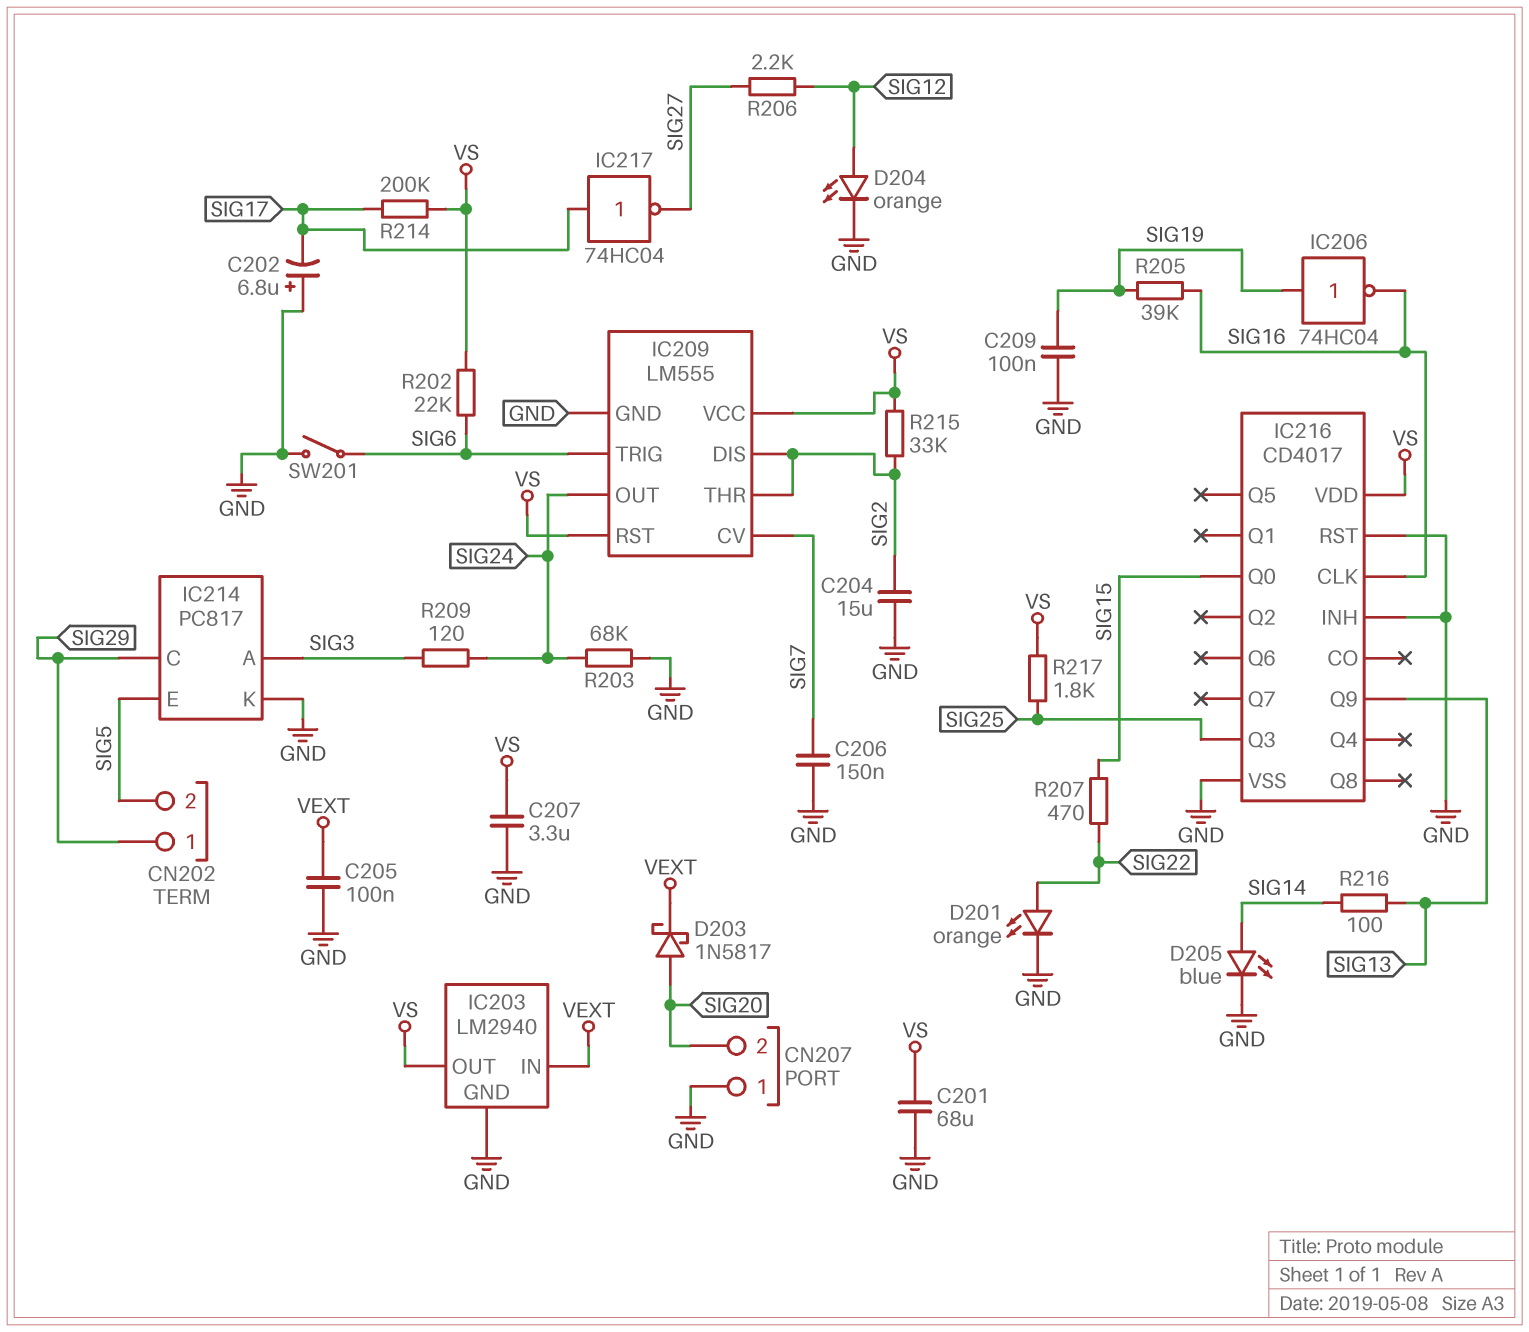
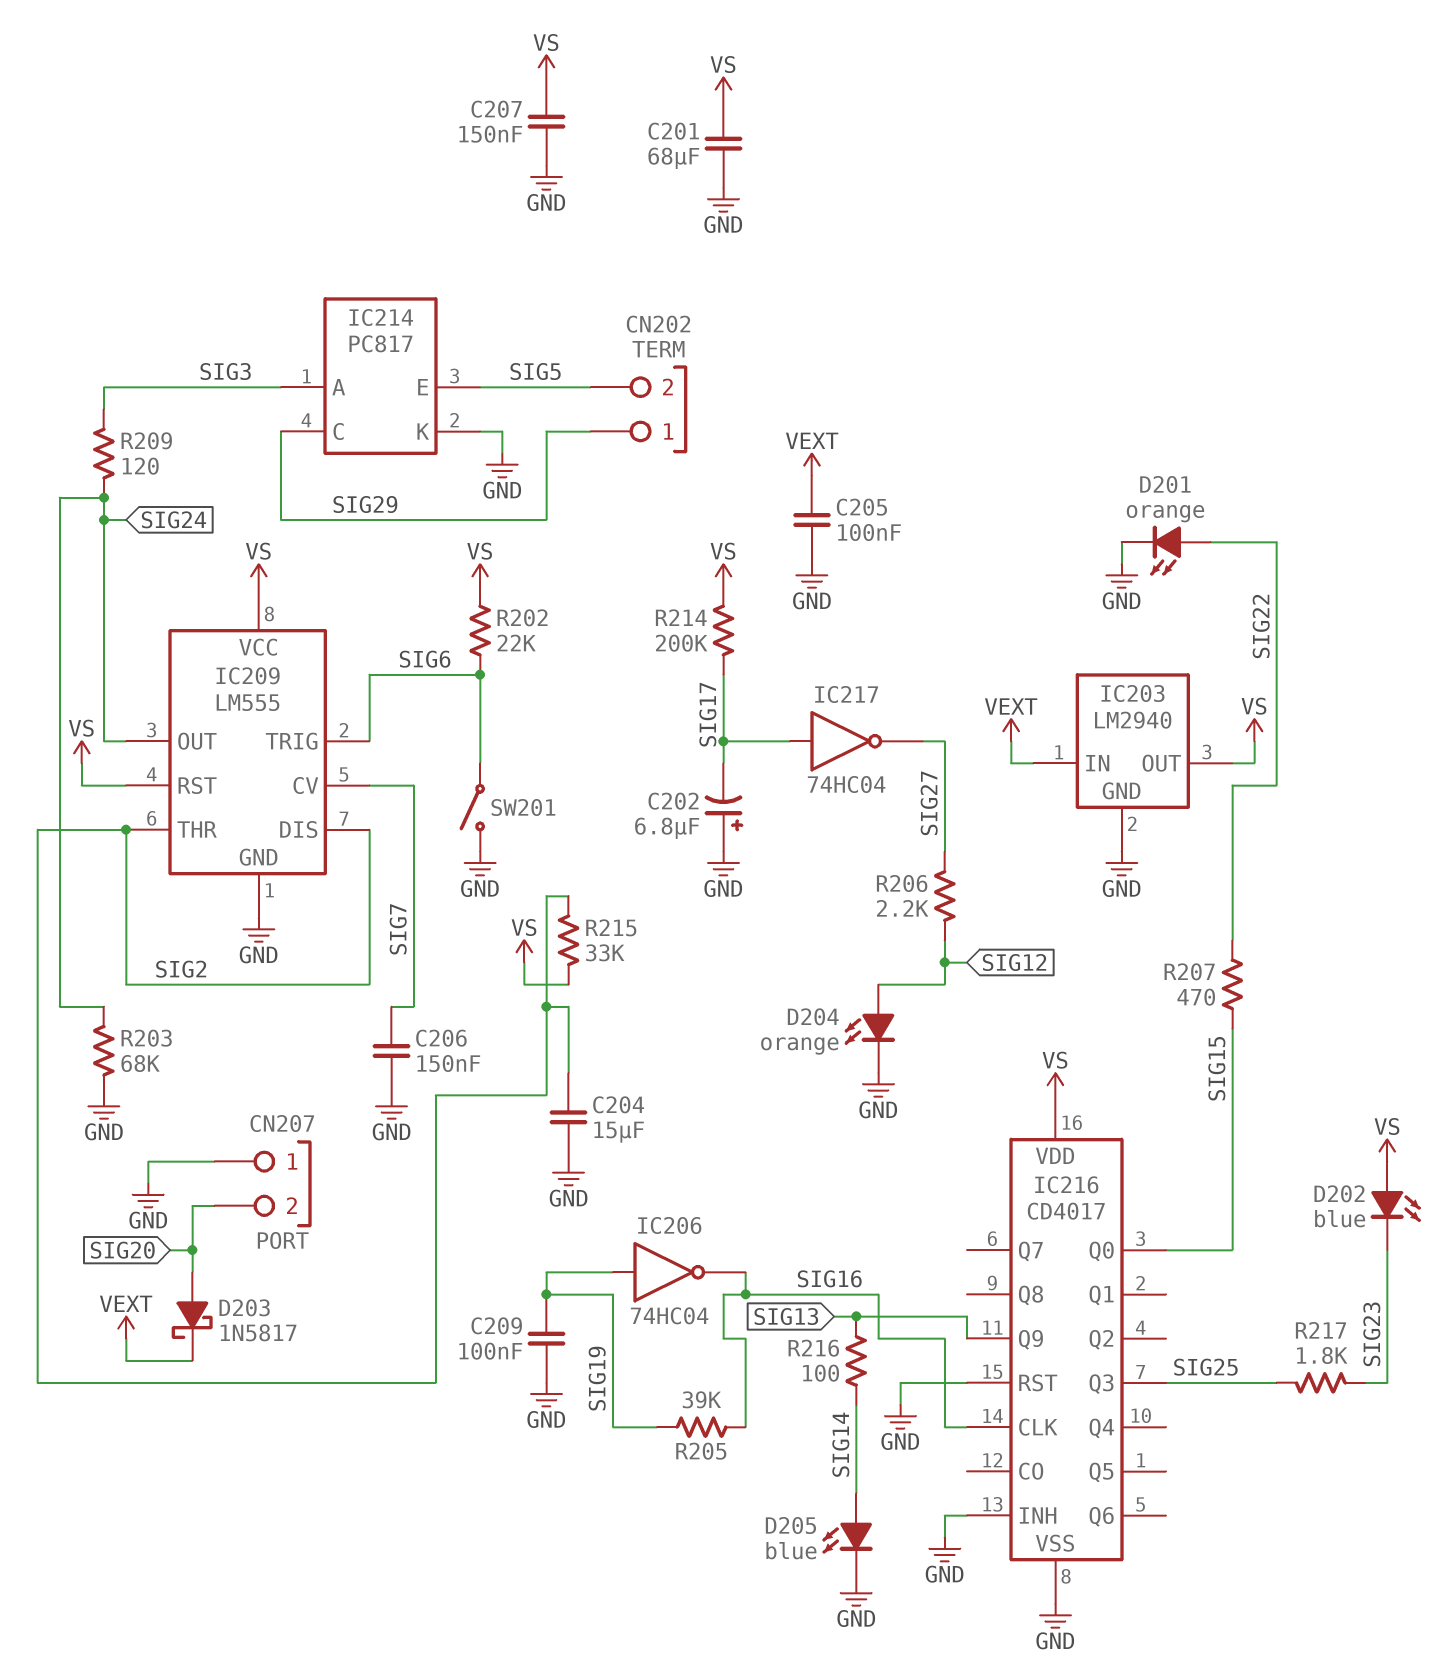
C207: 3.3uF (GND, VS) -> 150nF (GND, VS)
D202: none -> LED blue (A VS, K SIG23)
R217: 1.8k (SIG25, VS) -> 1.8k (SIG23, SIG25)

